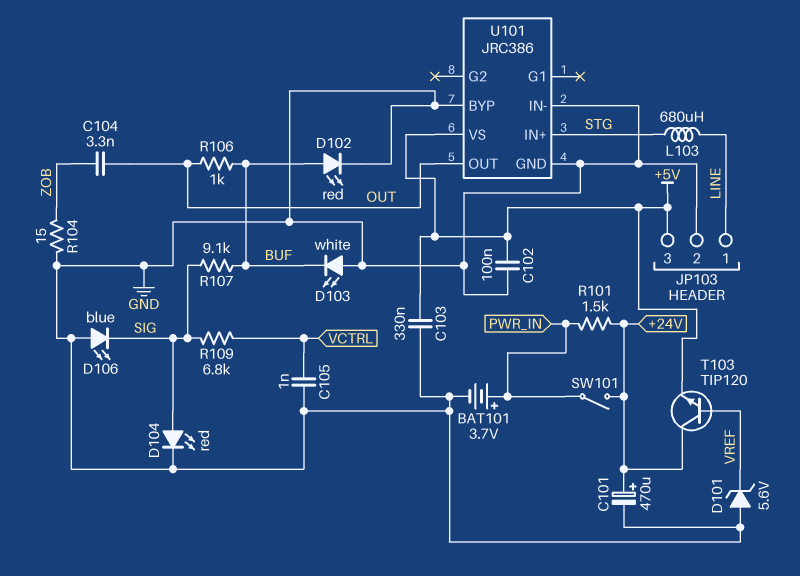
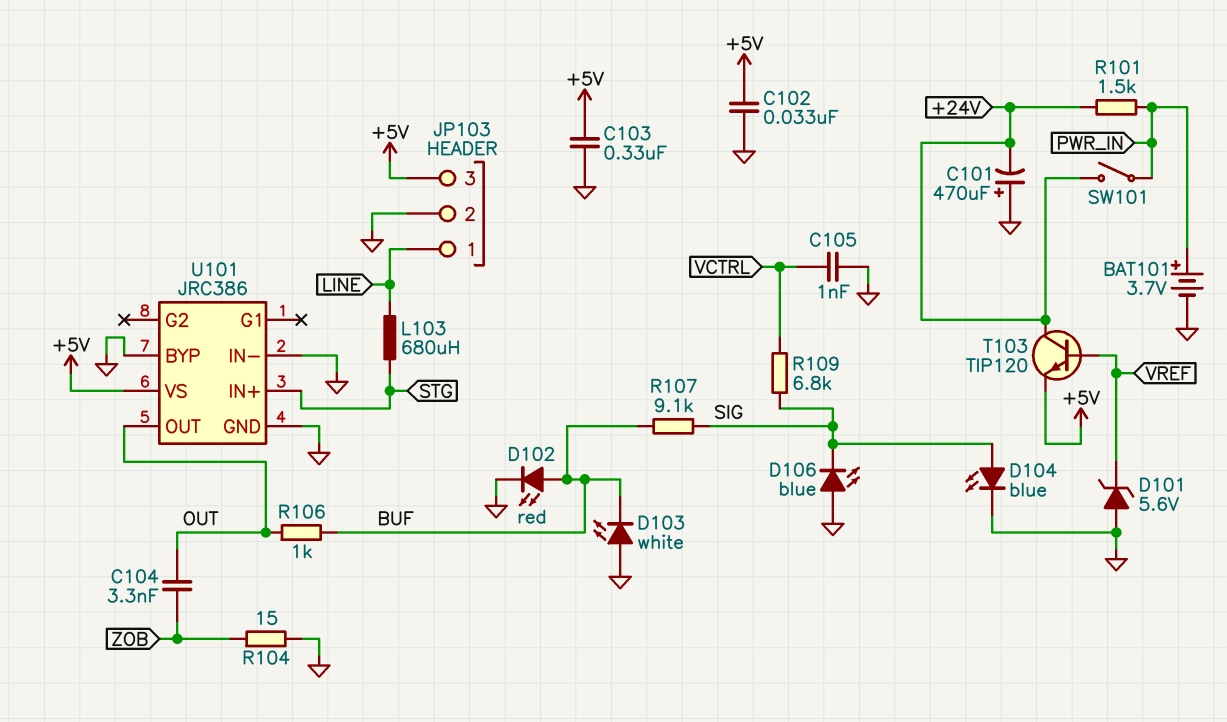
C101: 470uF (plus +24V, minus GND) -> 470uF (plus GND, minus +24V)
C102: 100nF (+5V, GND) -> 33nF (+5V, GND)
D104: LED red (A SIG, K GND) -> LED blue (A SIG, K GND)

